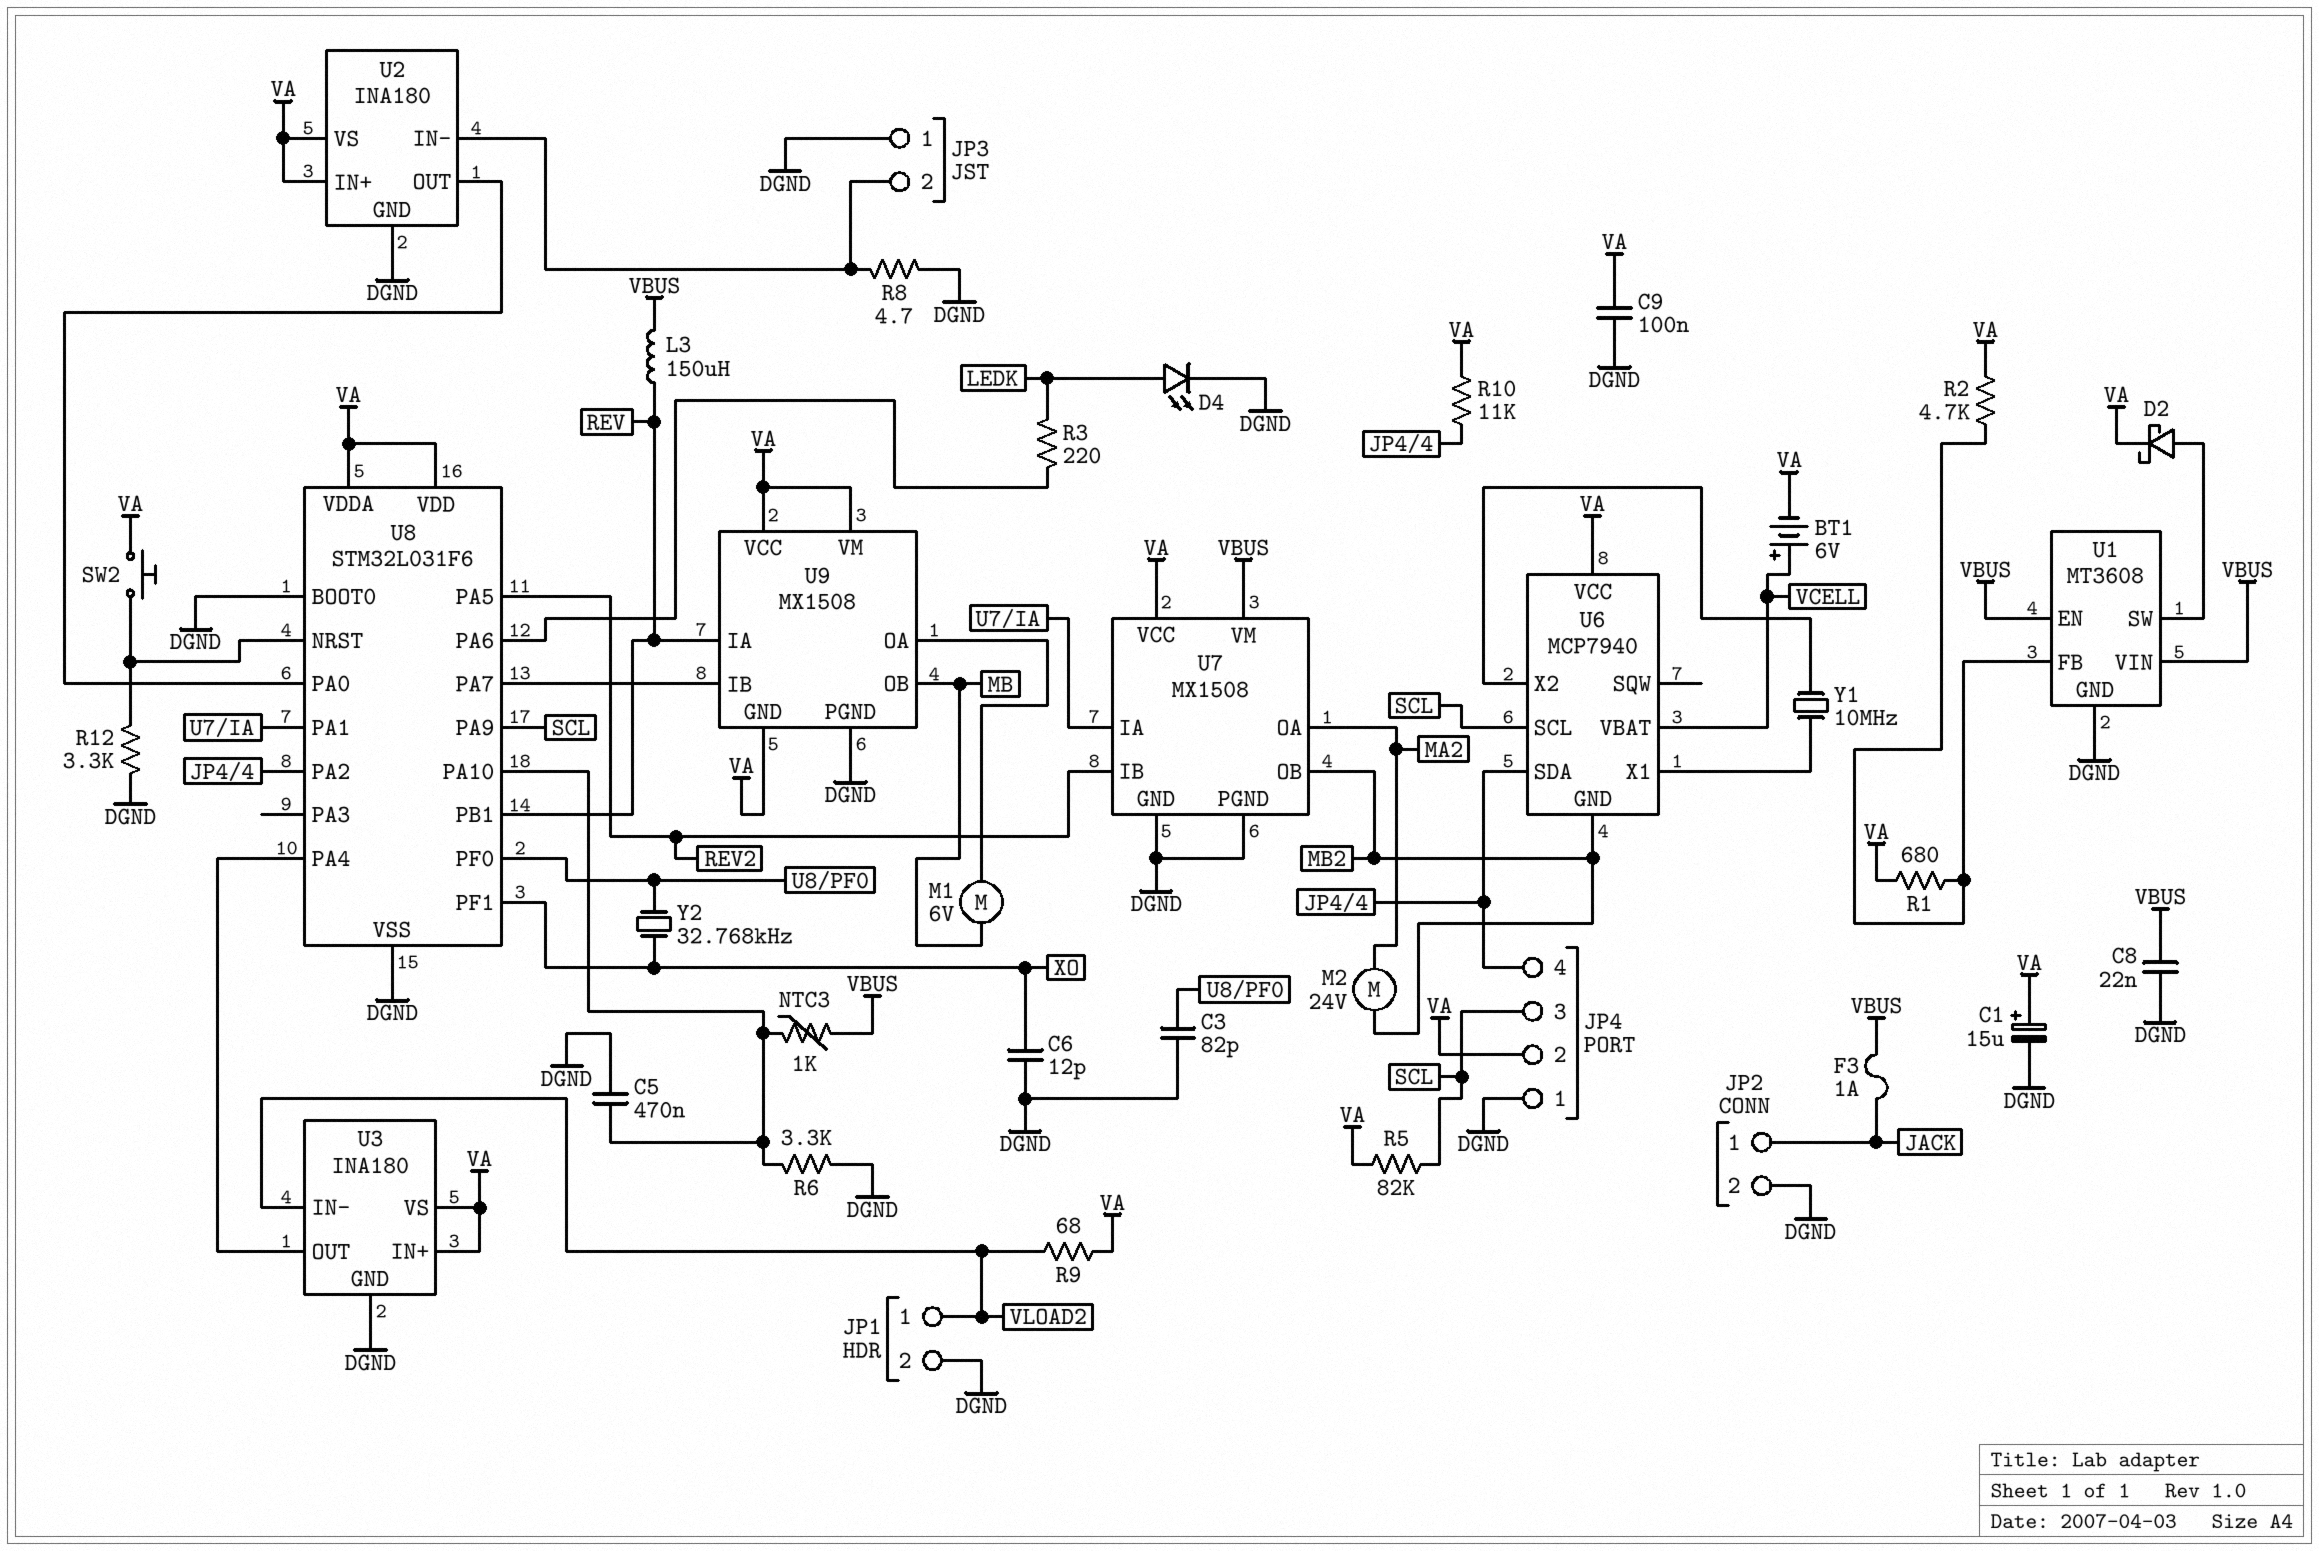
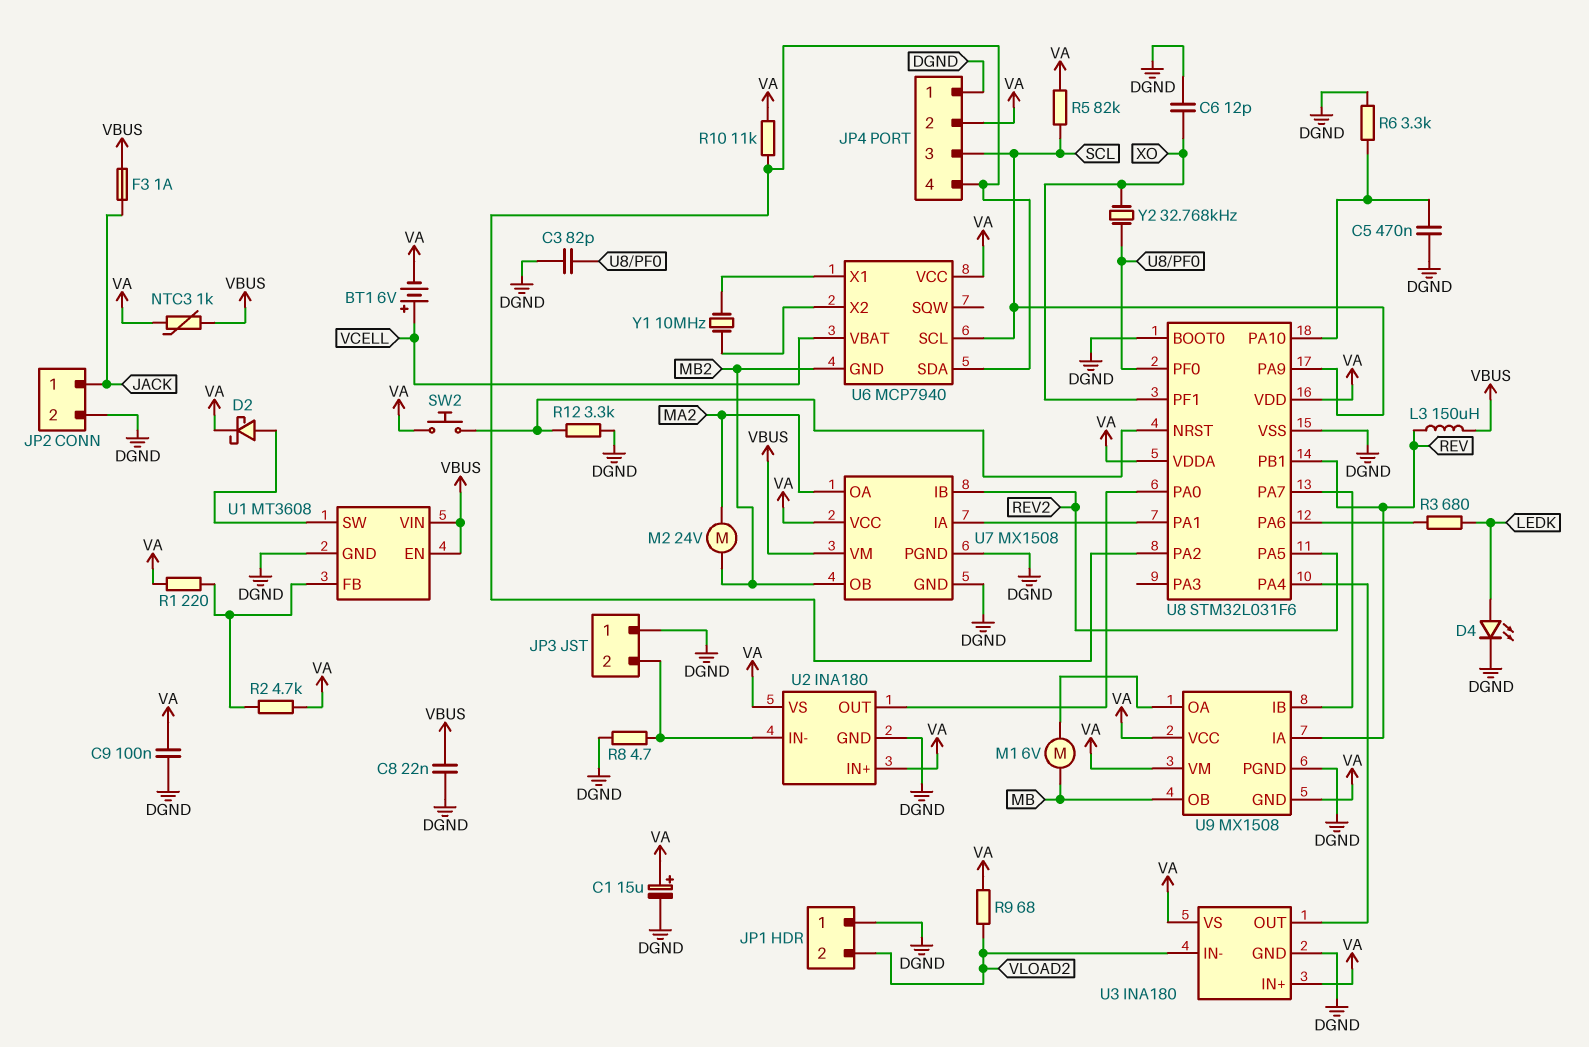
JP1 pin 1: VLOAD2 -> DGND
JP1 pin 2: DGND -> VLOAD2
NTC3: 1k (U8/PA10, VBUS) -> 1k (VA, VBUS)
R1: 680 (U1/FB, VA) -> 220 (U1/FB, VA)
R3: 220 (LEDK, U8/PA6) -> 680 (LEDK, U8/PA6)

